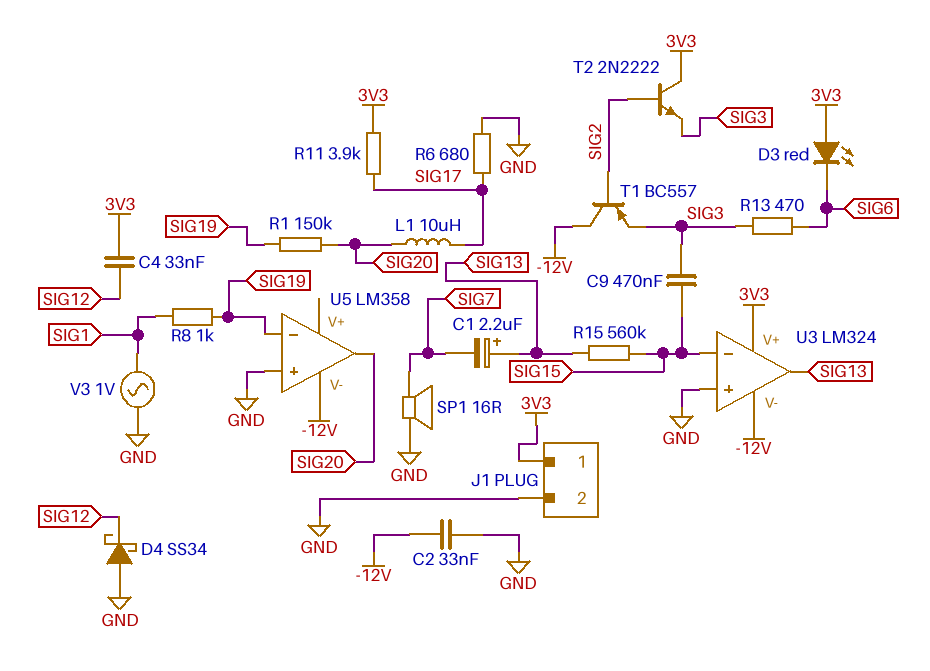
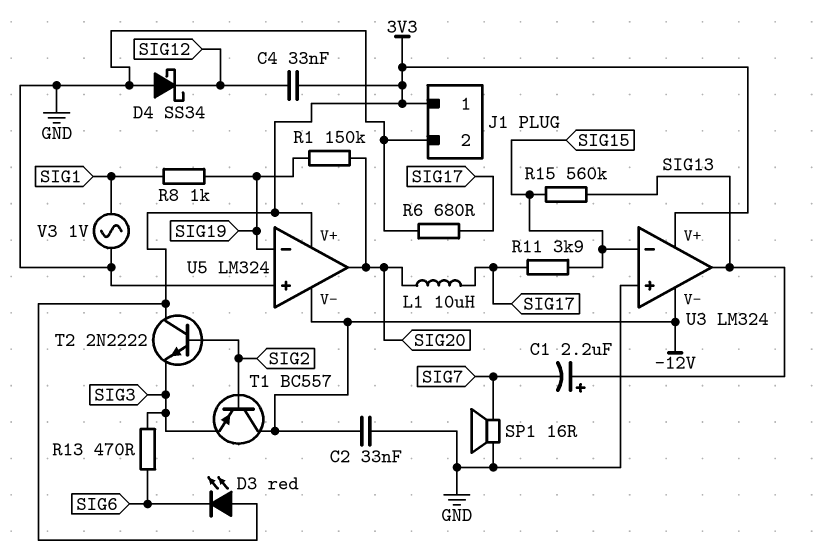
C9: 470nF (SIG3, SIG15) -> none
R11: 3.9k (3V3, SIG17) -> 3.9k (SIG15, SIG17)
U5: LM358 -> LM324
U5 pin V+: none -> 3V3

